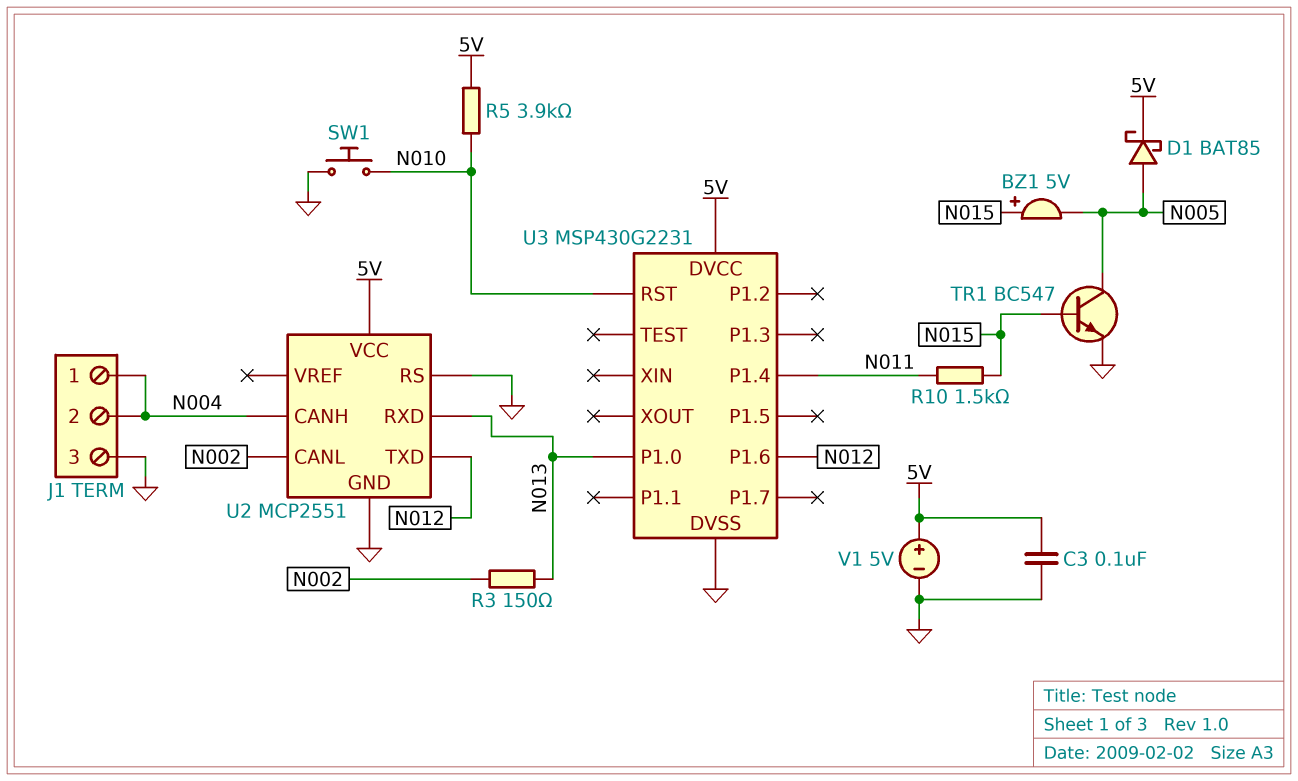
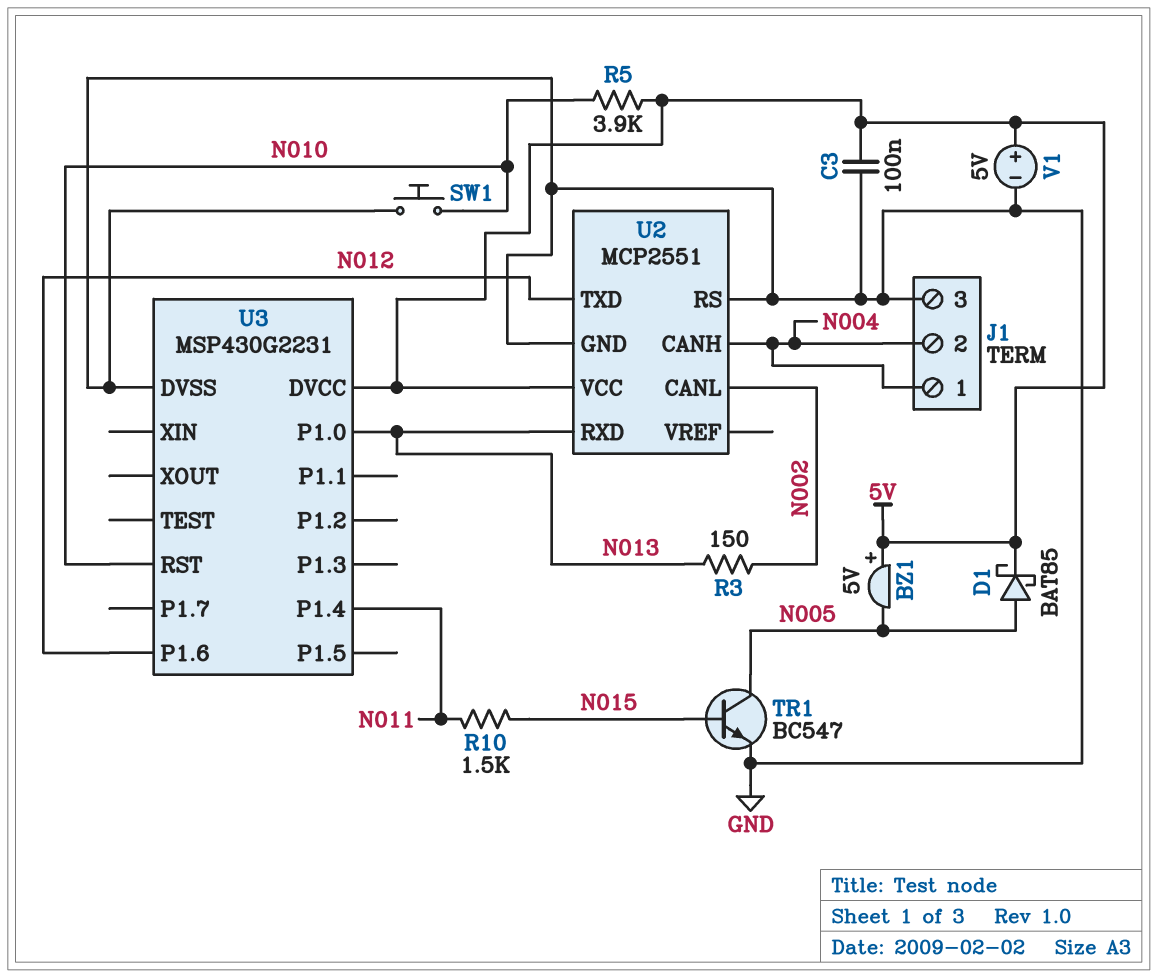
BZ1: buzzer 5V (plus N015, minus N005) -> buzzer 5V (plus 5V, minus N005)

